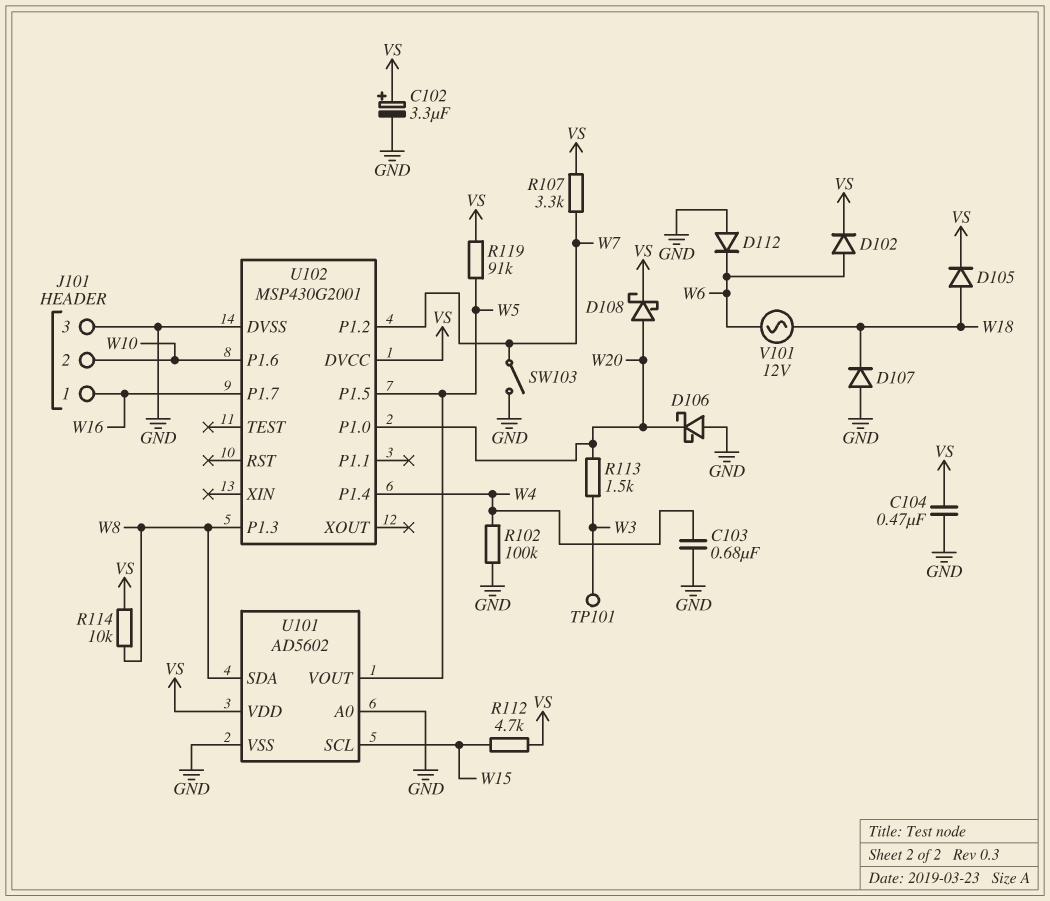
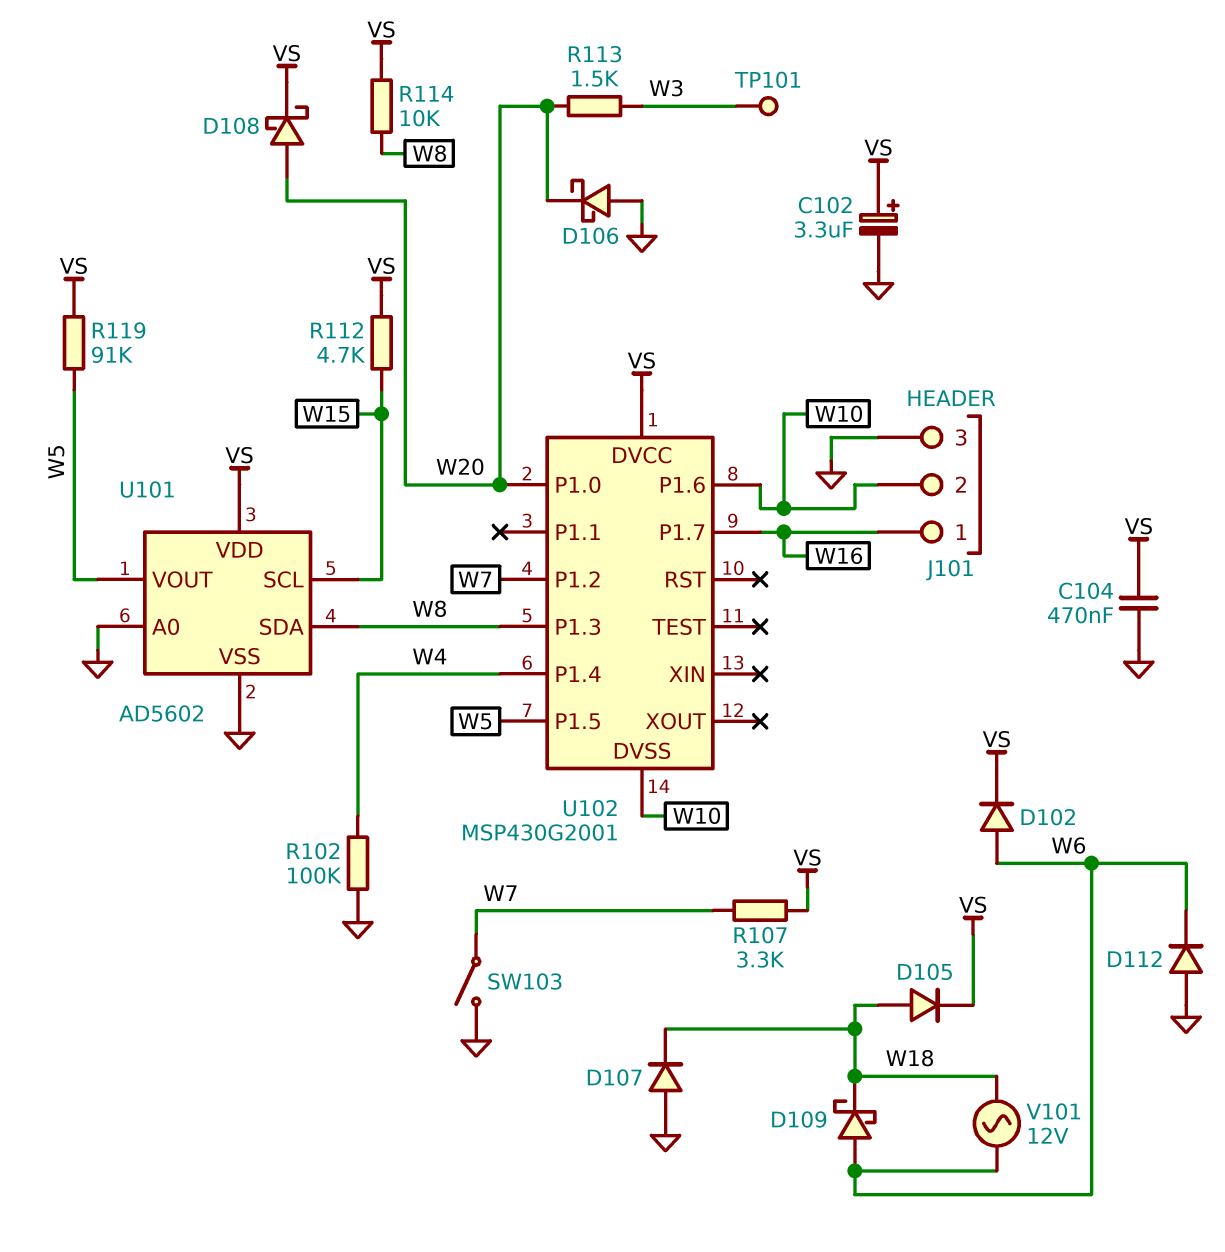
C103: 680nF (GND, W4) -> none
D109: none -> schottky (A W6, K W18)
U102 pin DVSS: GND -> W10

